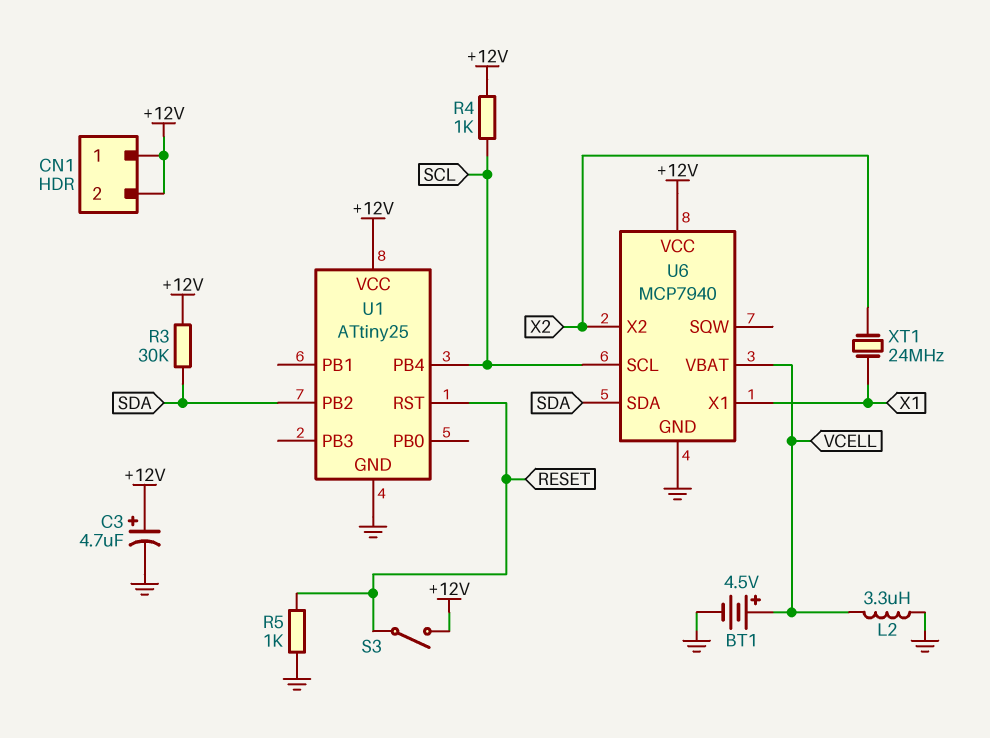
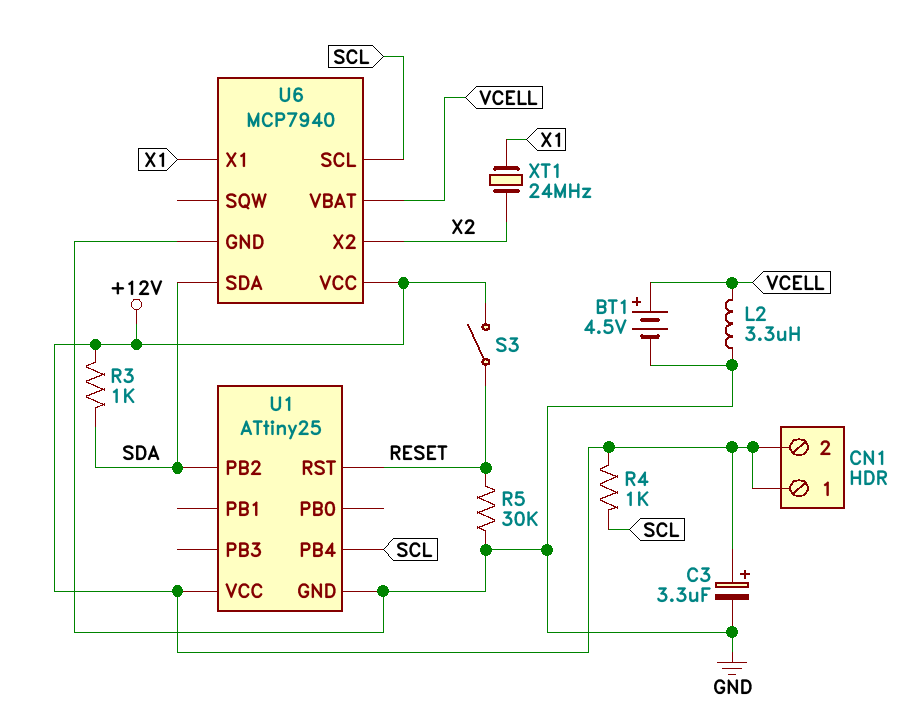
C3: 4.7uF (plus +12V, minus GND) -> 3.3uF (plus +12V, minus GND)
R3: 30k (+12V, SDA) -> 1k (+12V, SDA)
R5: 1k (GND, RESET) -> 30k (GND, RESET)

